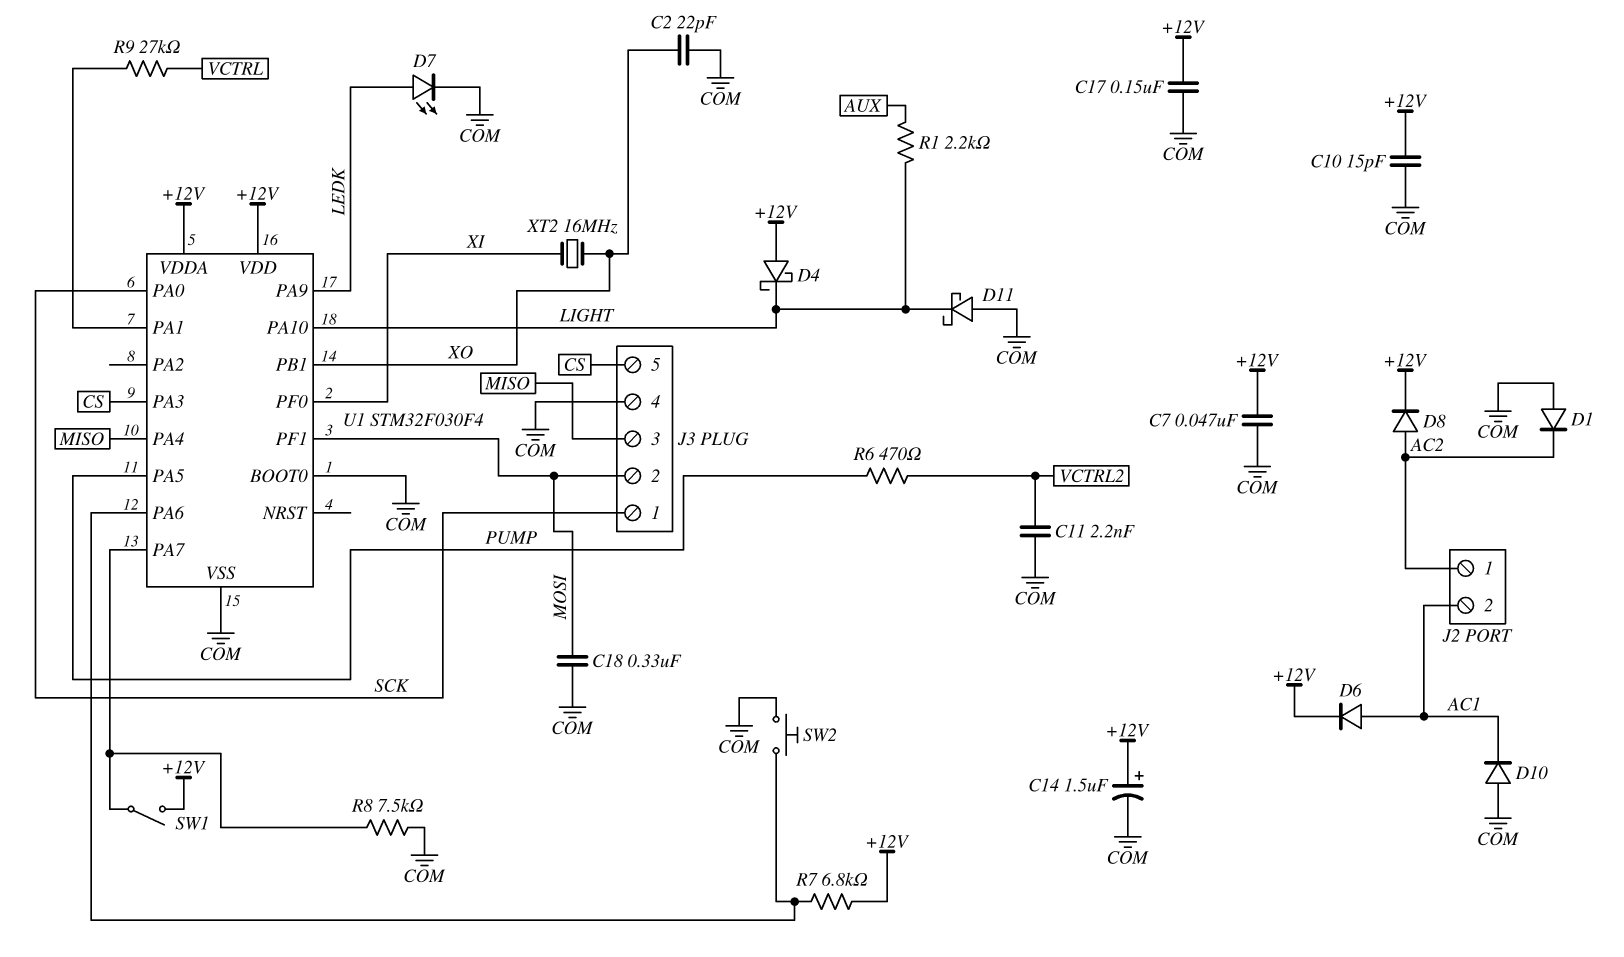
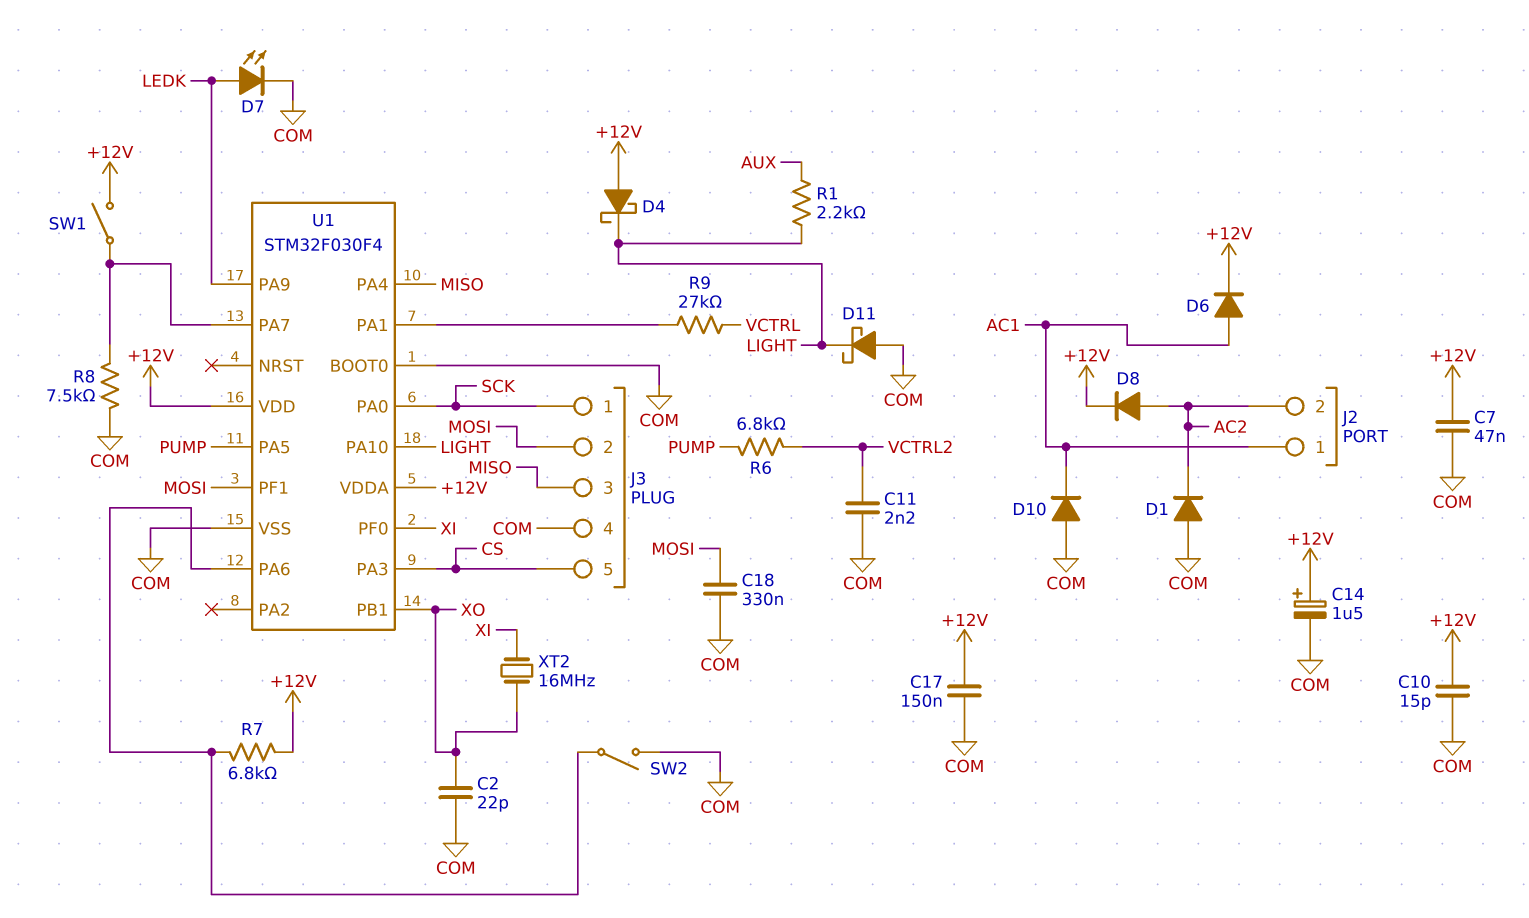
J2 pin 1: AC2 -> AC1
J2 pin 2: AC1 -> AC2
R6: 470 (PUMP, VCTRL2) -> 6.8k (PUMP, VCTRL2)
SW2: button (COM, U1/PA6) -> switch (COM, U1/PA6)

